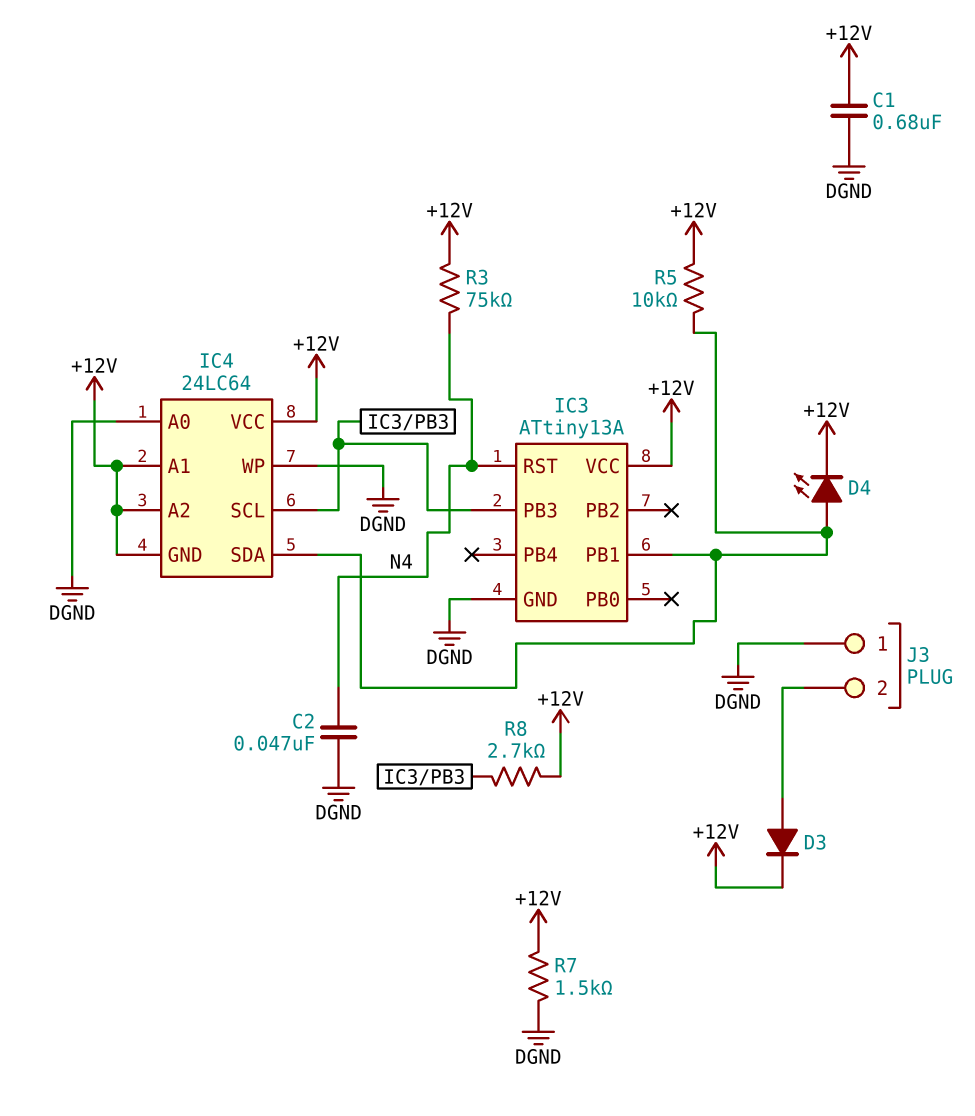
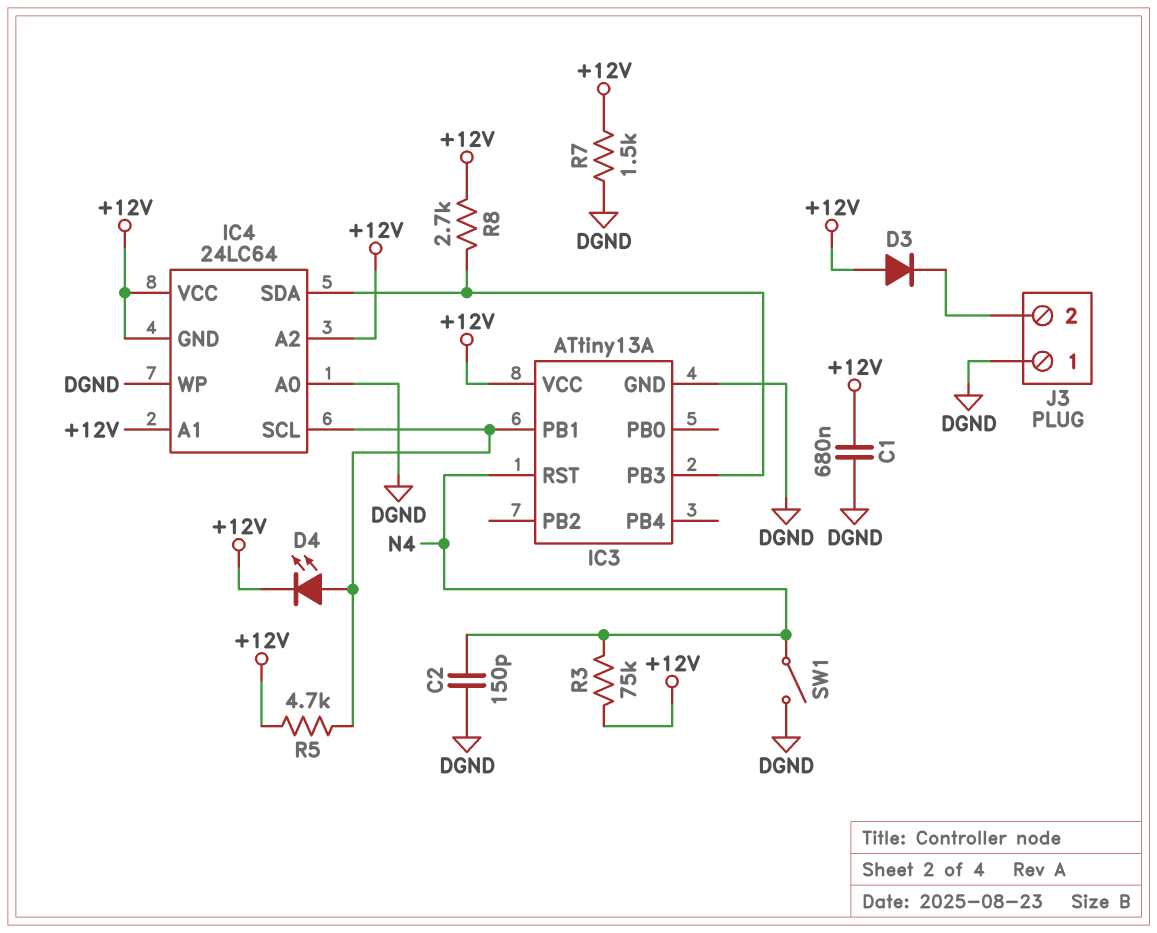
C2: 47nF (DGND, N4) -> 150pF (DGND, N4)
D3: diode (A J3/2, K +12V) -> diode (A +12V, K J3/2)
IC4 pin SCL: IC3/PB3 -> IC3/PB1
IC4 pin SDA: IC3/PB1 -> IC3/PB3
R5: 10k (+12V, IC3/PB1) -> 4.7k (+12V, IC3/PB1)
SW1: none -> switch (DGND, N4)

